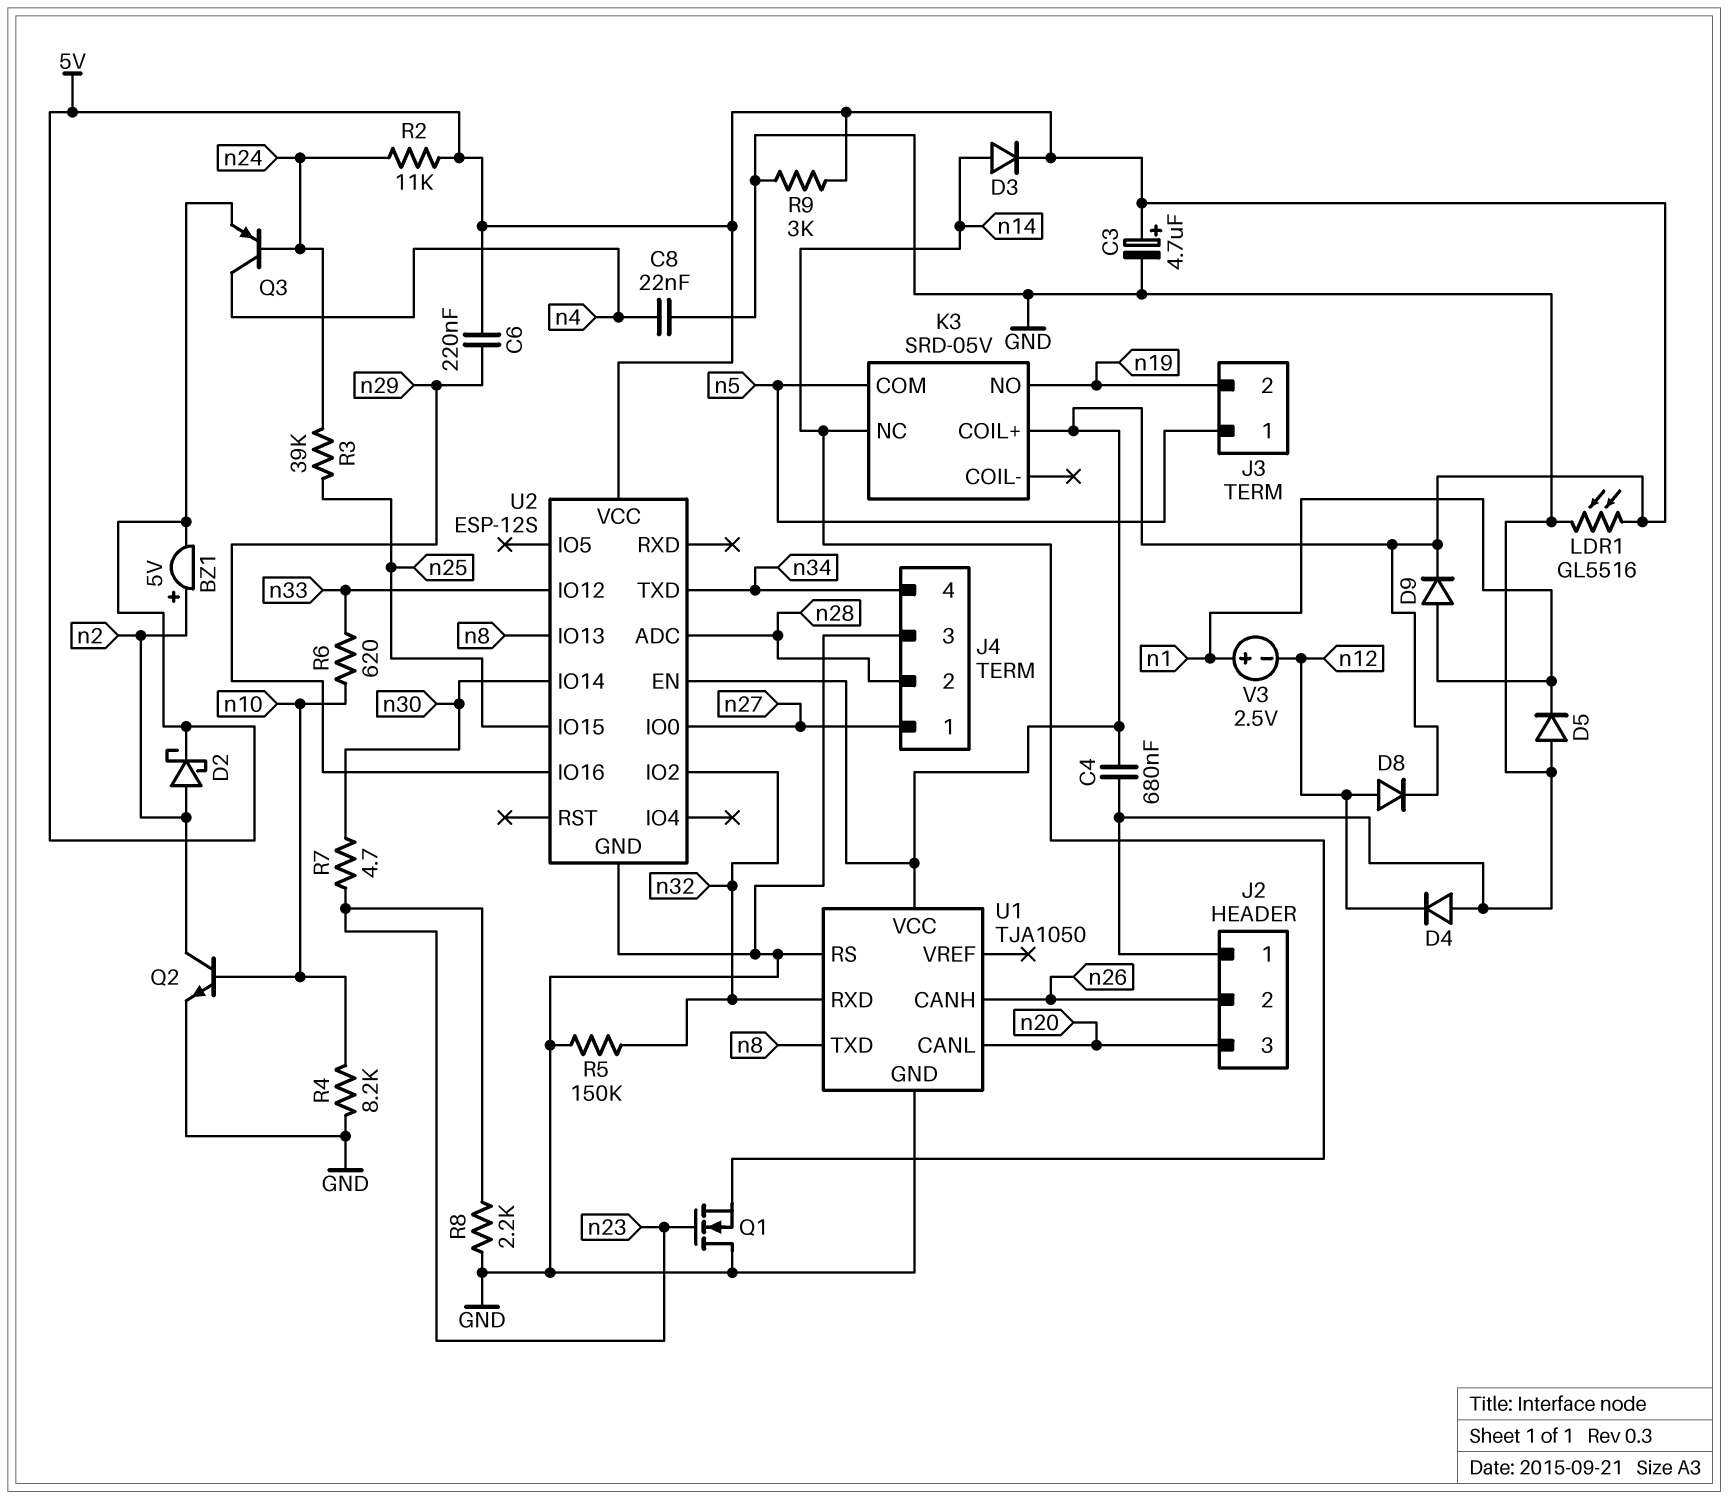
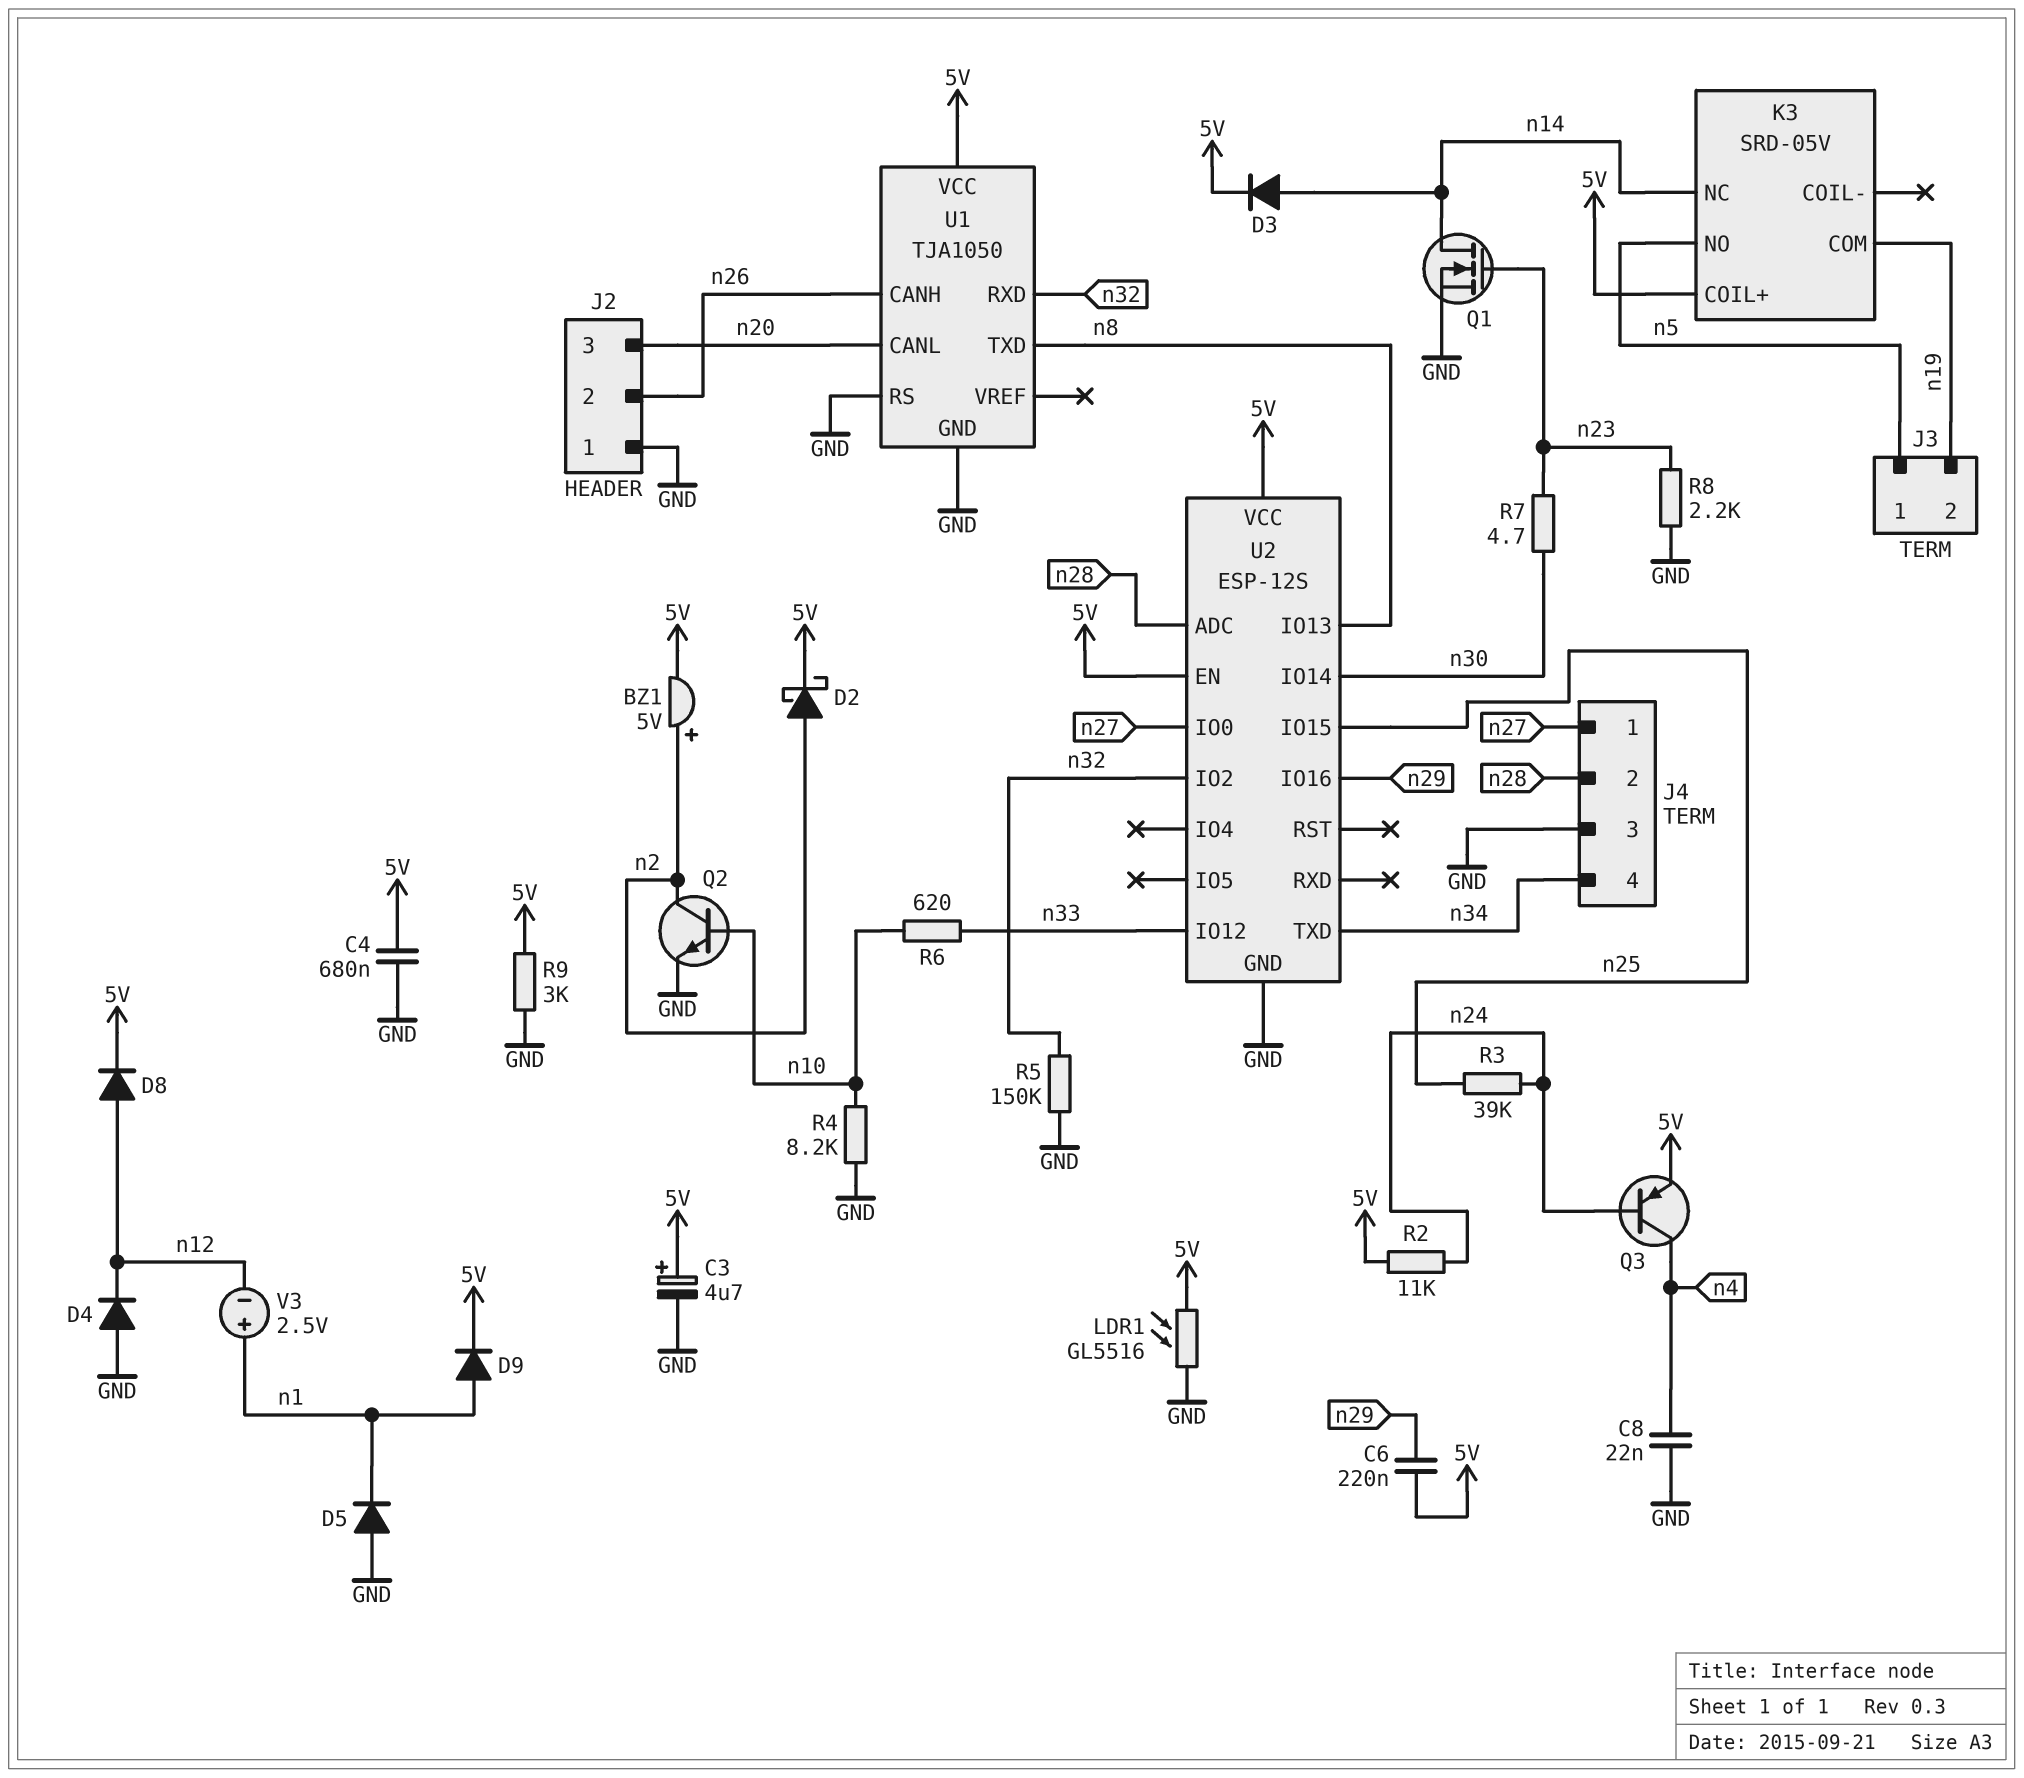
K3 pin COM: n5 -> n19
K3 pin NO: n19 -> n5
Q1: NMOS (G n23, D GND, S n14) -> NMOS (G n23, D n14, S GND)

